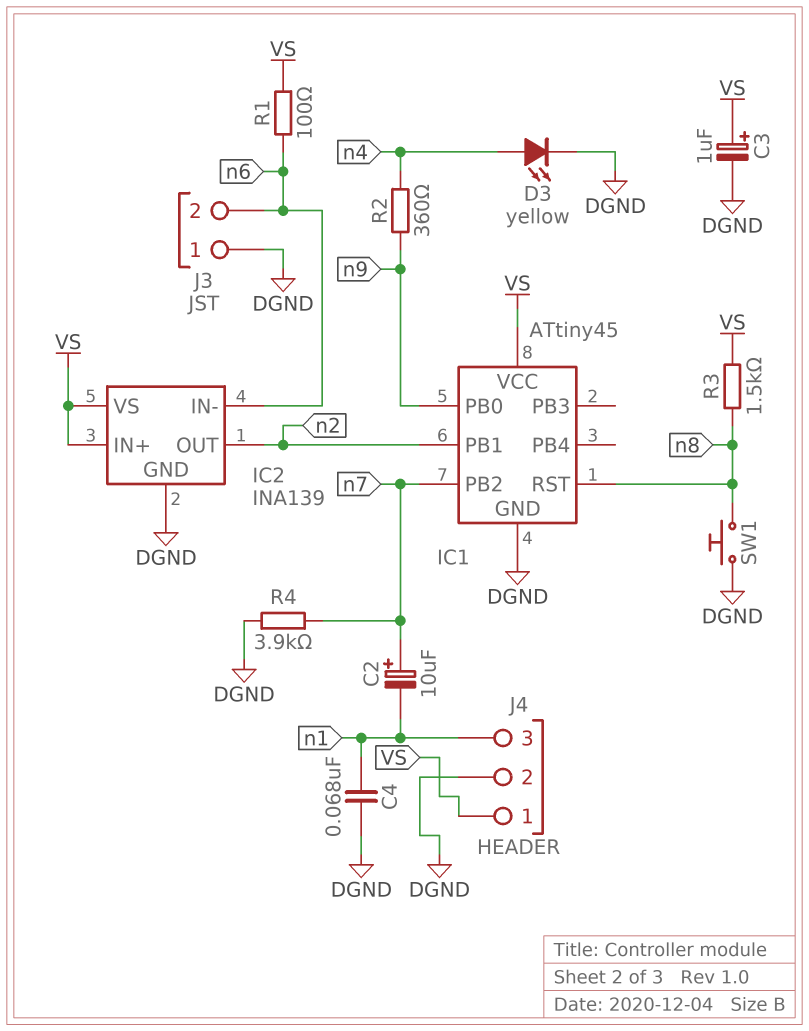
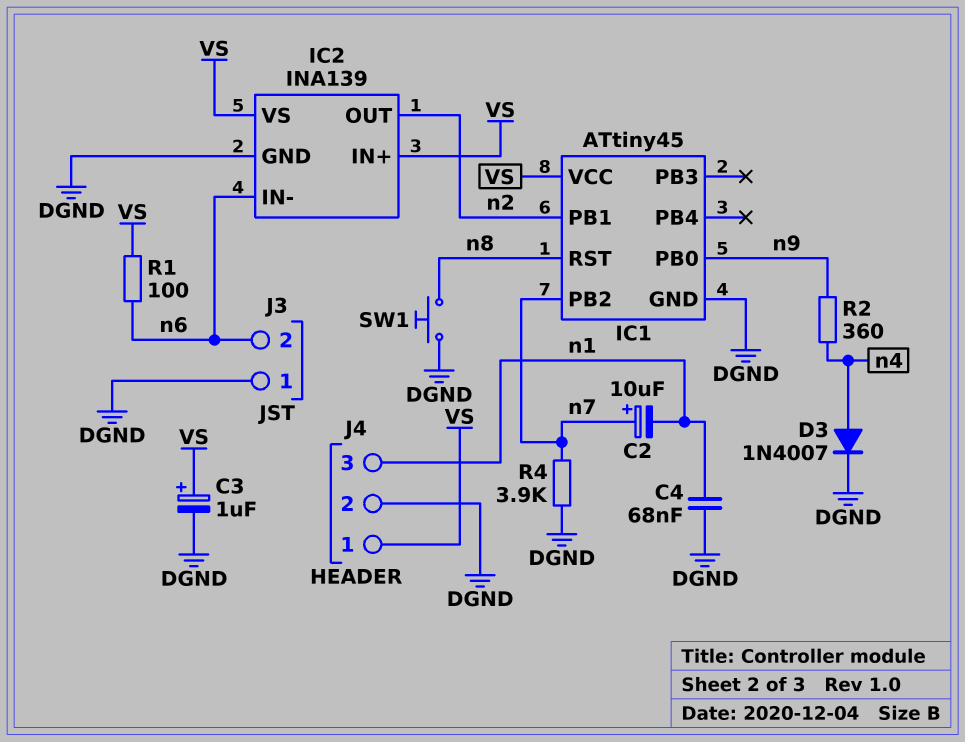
D3: LED yellow (A n4, K DGND) -> diode 1N4007 (A n4, K DGND)
R3: 1.5k (VS, n8) -> none

